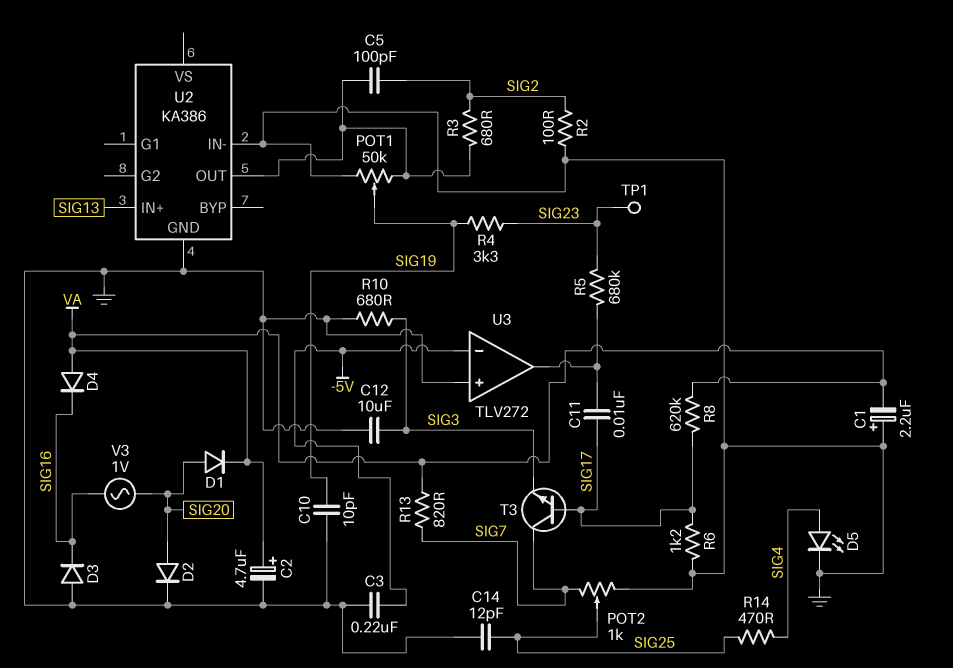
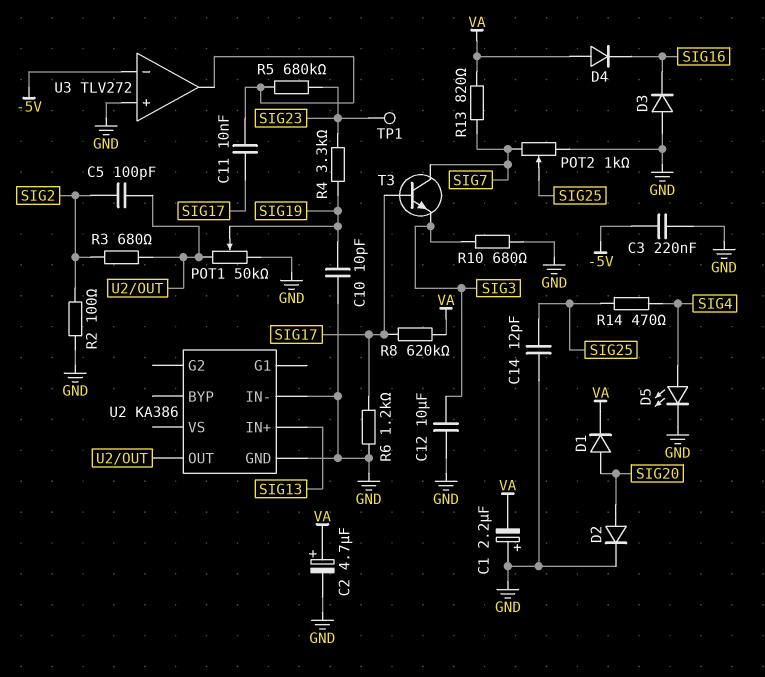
V3: AC 1V (SIG16, SIG20) -> none

